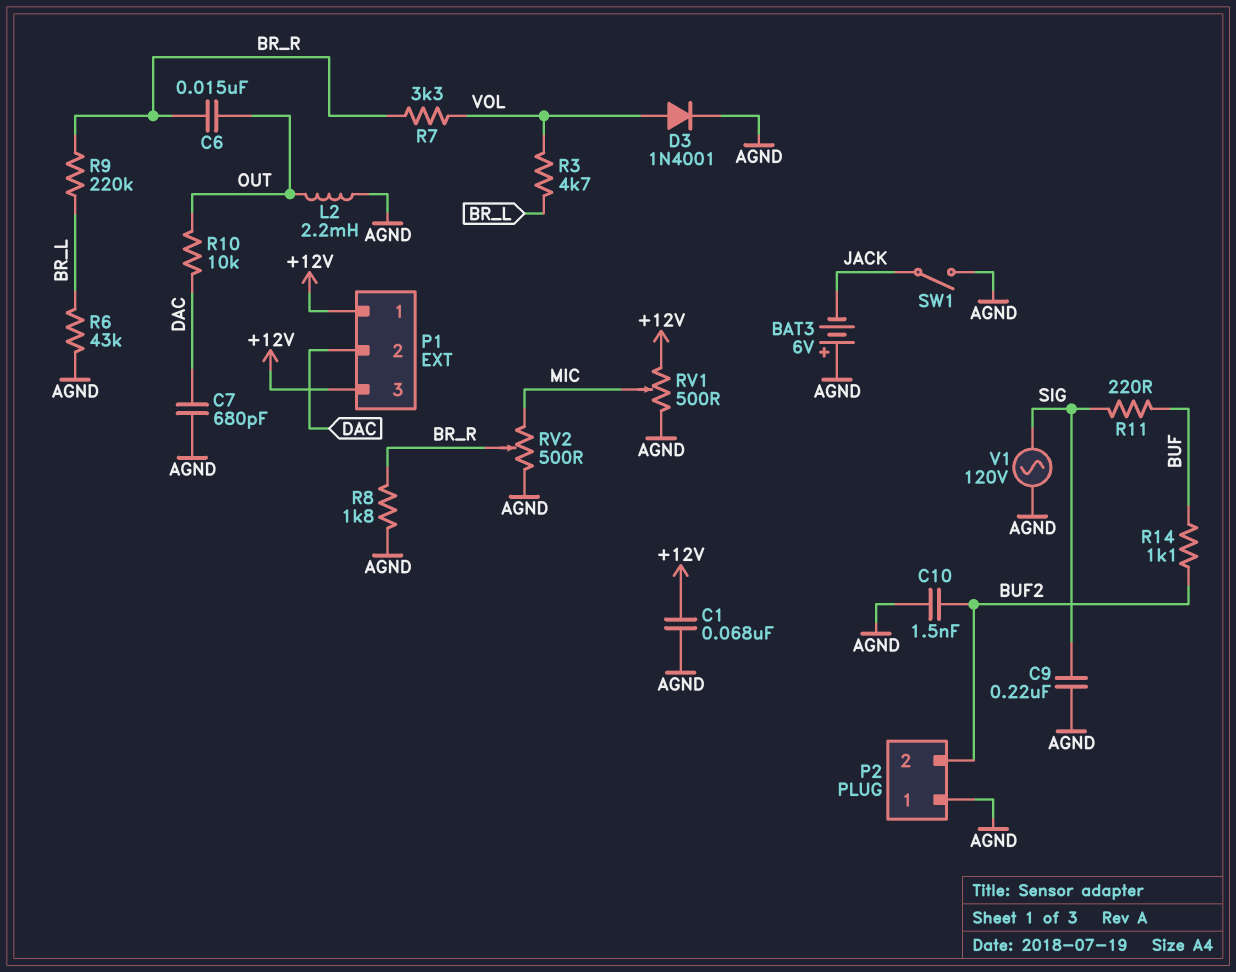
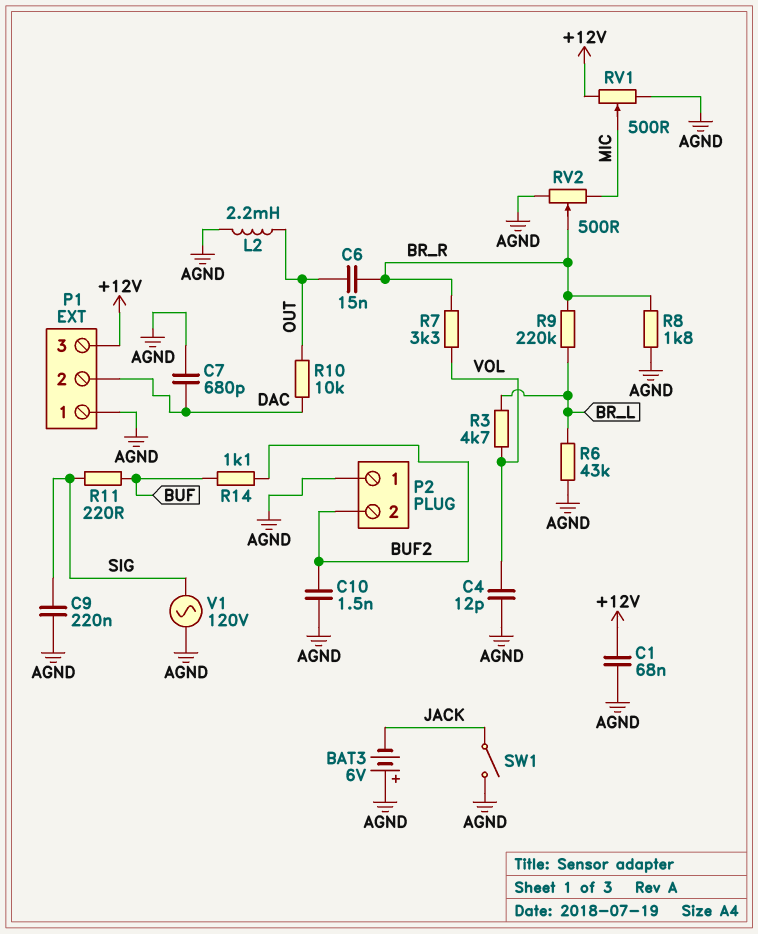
C4: none -> 12pF (AGND, VOL)
D3: diode 1N4001 (A VOL, K AGND) -> none
P1 pin 1: +12V -> AGND

